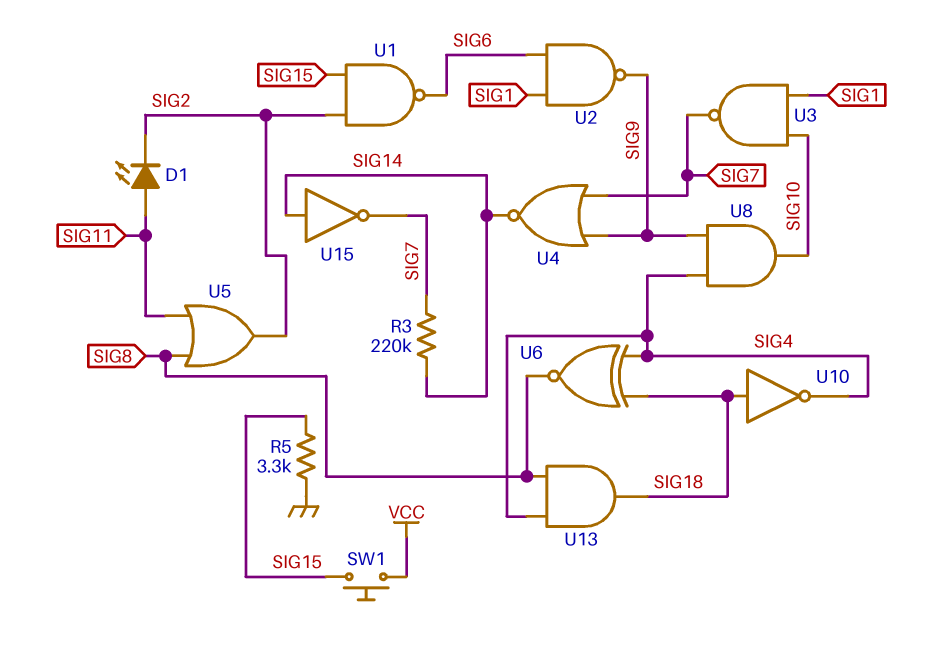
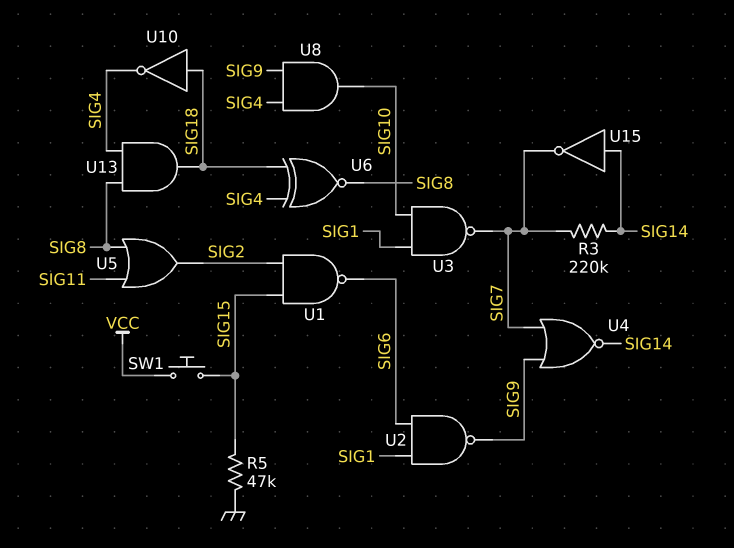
D1: LED (A SIG11, K SIG2) -> none
R5: 3.3k (GND, SIG15) -> 47k (GND, SIG15)

